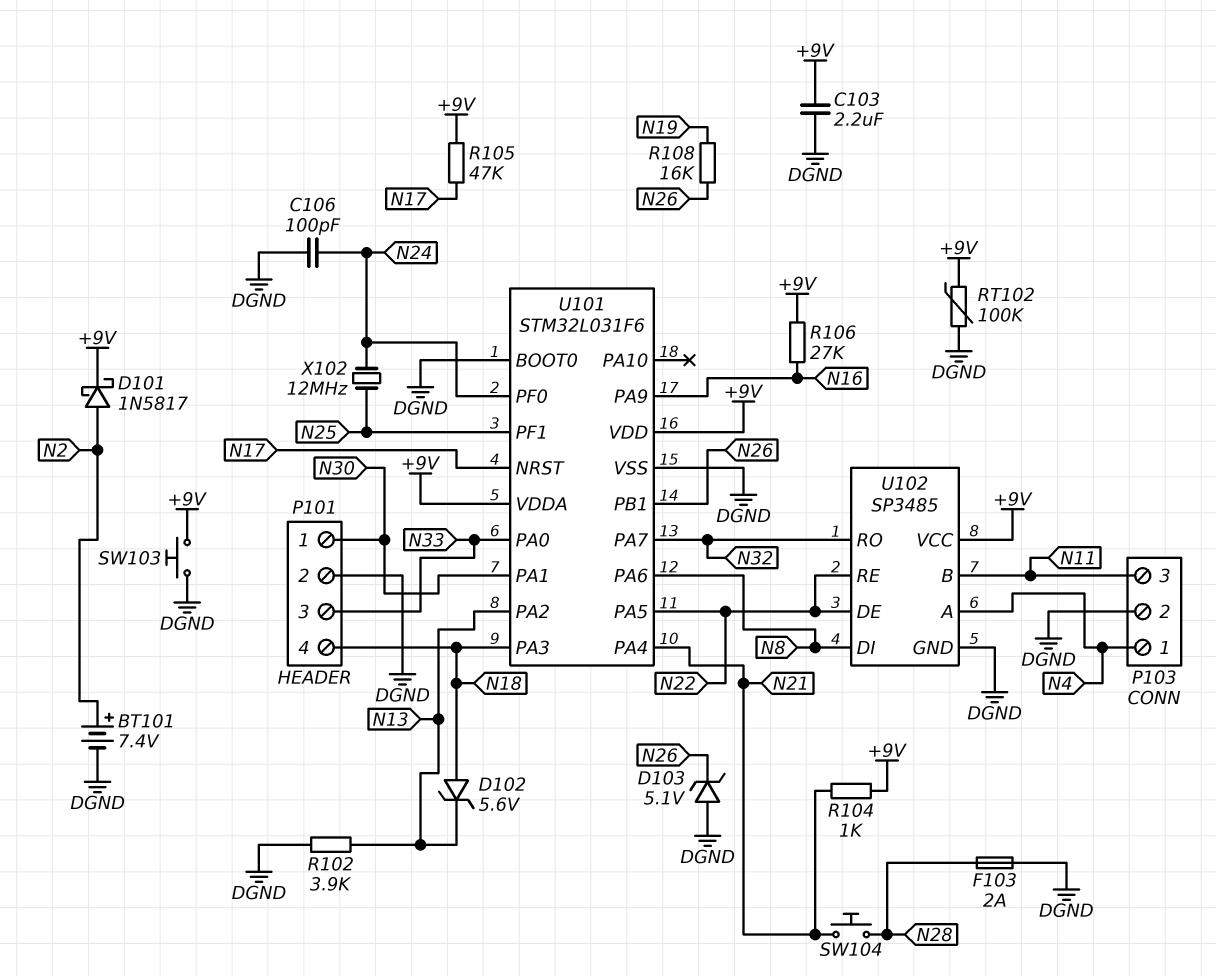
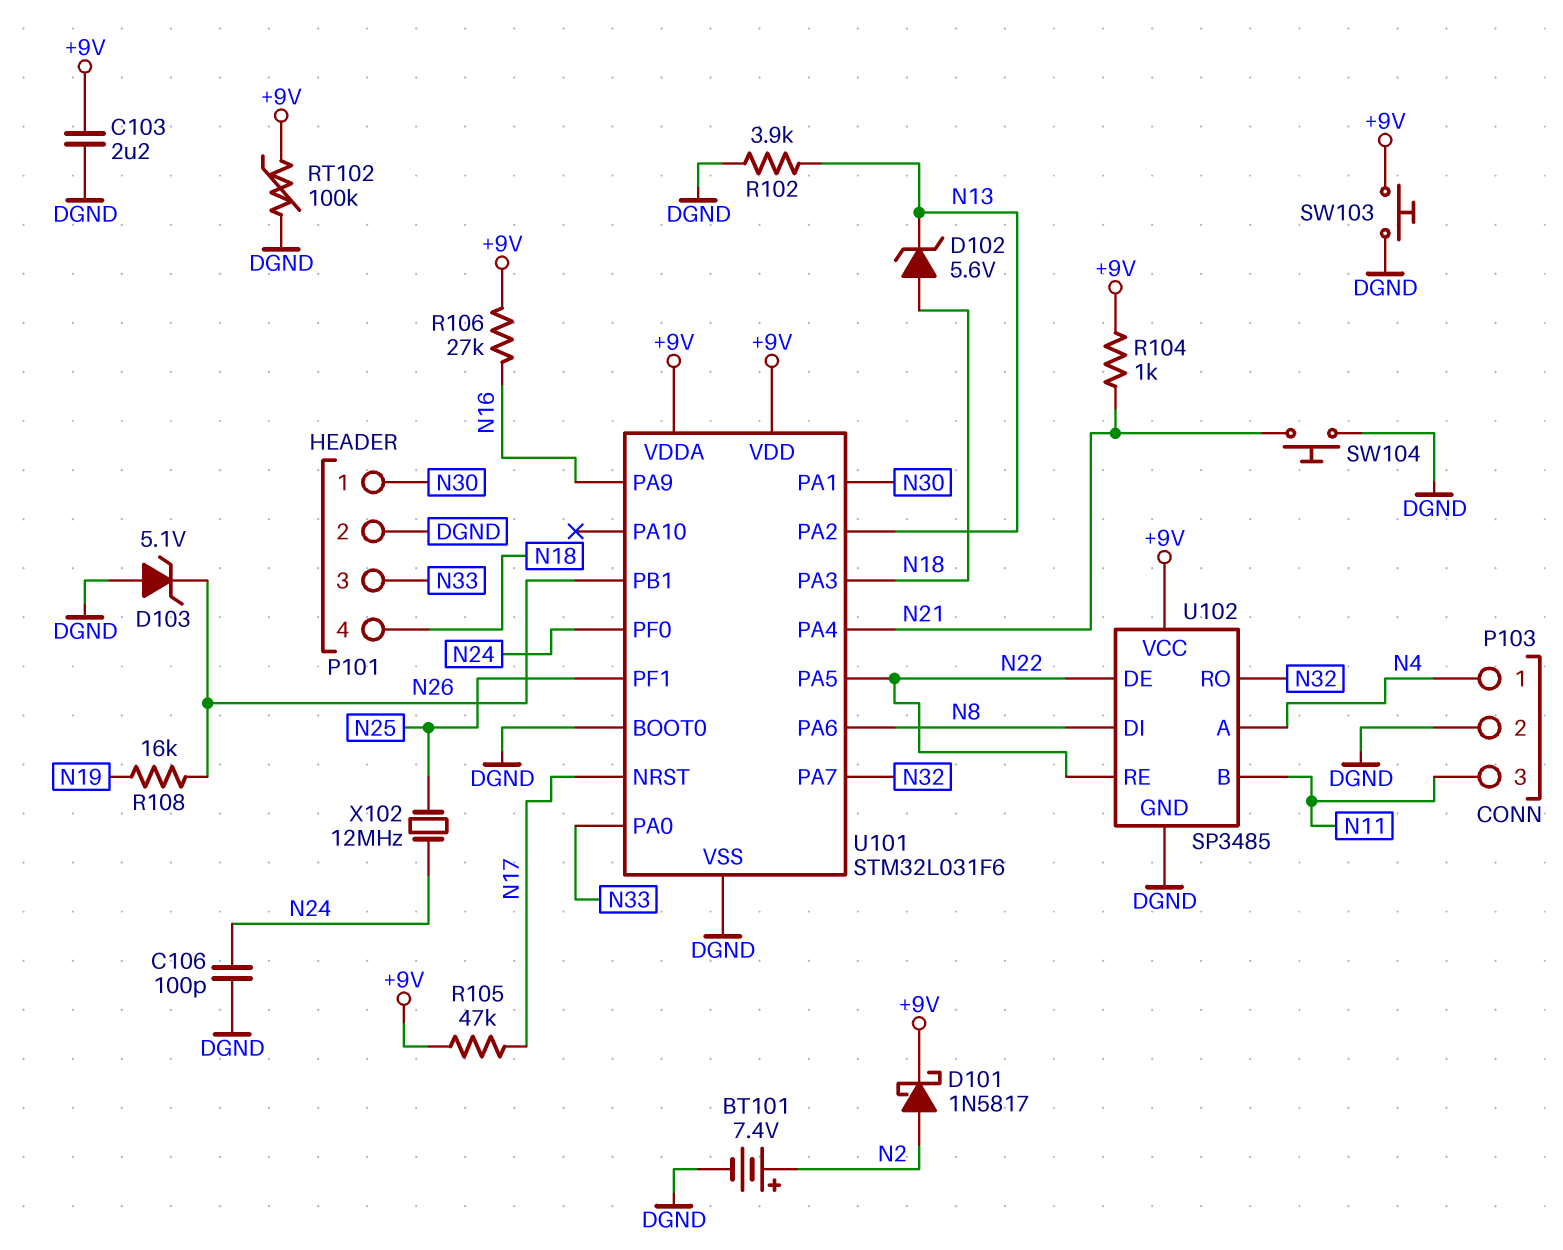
F103: 2A (DGND, N28) -> none
SW104: button (N21, N28) -> button (DGND, N21)

